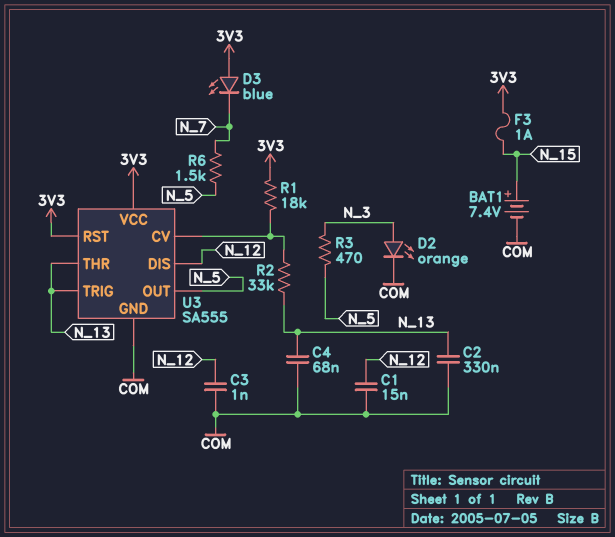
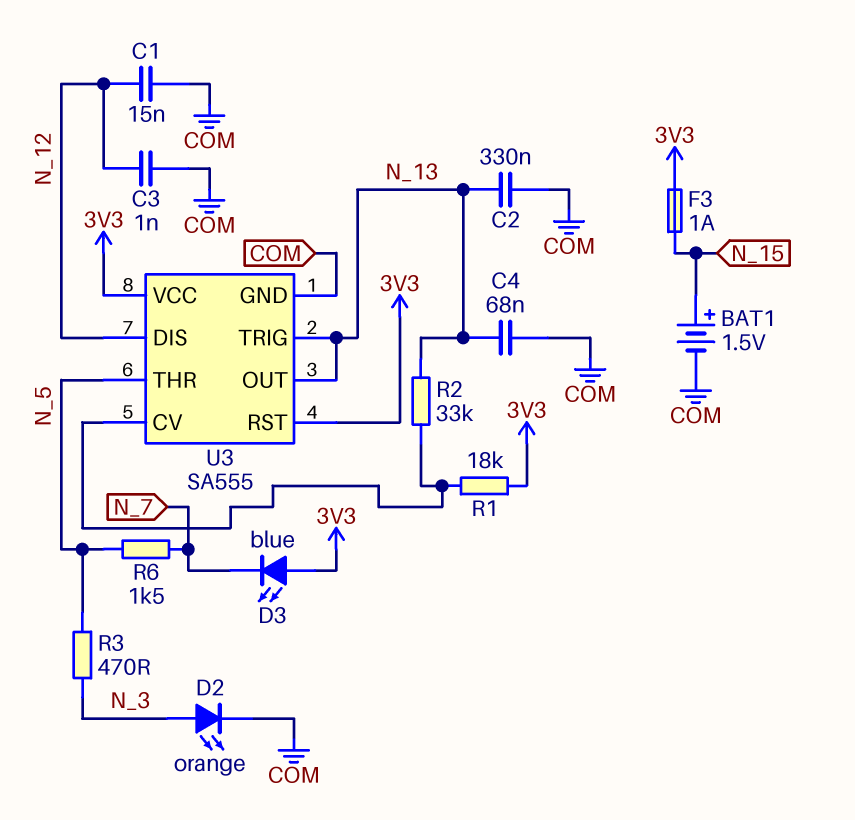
BAT1: 7.4V (plus N_15, minus COM) -> 1.5V (plus N_15, minus COM)
U3 pin OUT: N_5 -> N_13
U3 pin THR: N_13 -> N_5

